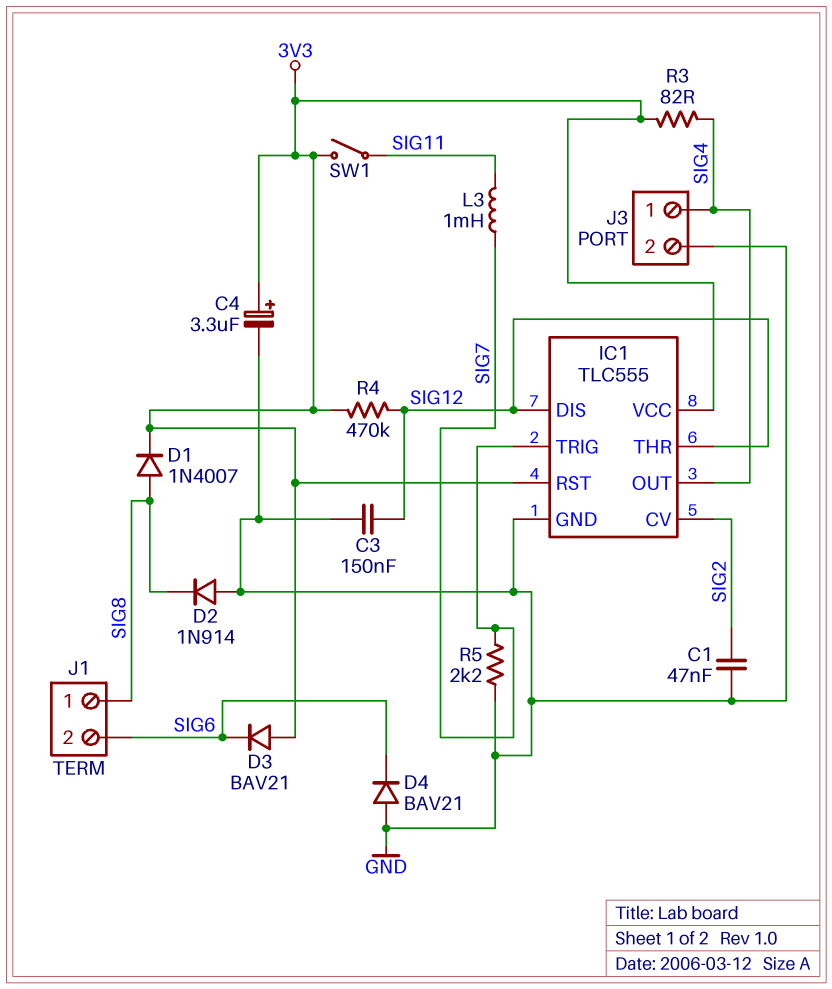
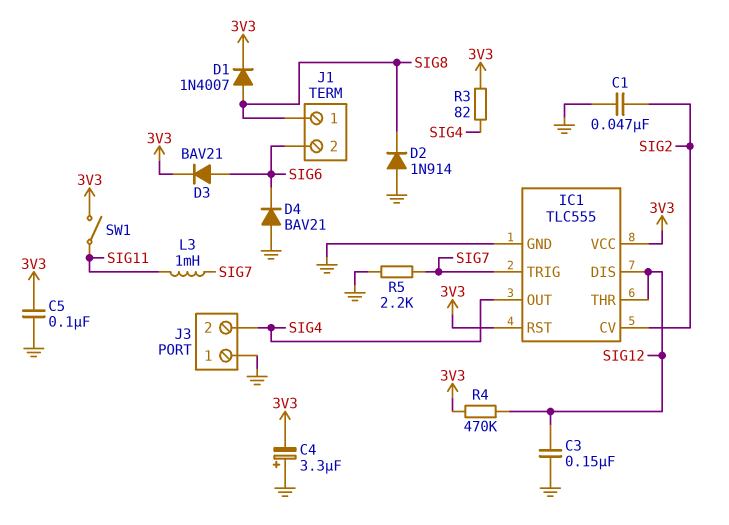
C4: 3.3uF (plus 3V3, minus GND) -> 3.3uF (plus GND, minus 3V3)
C5: none -> 100nF (3V3, GND)
D3: diode BAV21 (A 3V3, K SIG6) -> diode BAV21 (A SIG6, K 3V3)
J3 pin 1: SIG4 -> GND
J3 pin 2: GND -> SIG4

